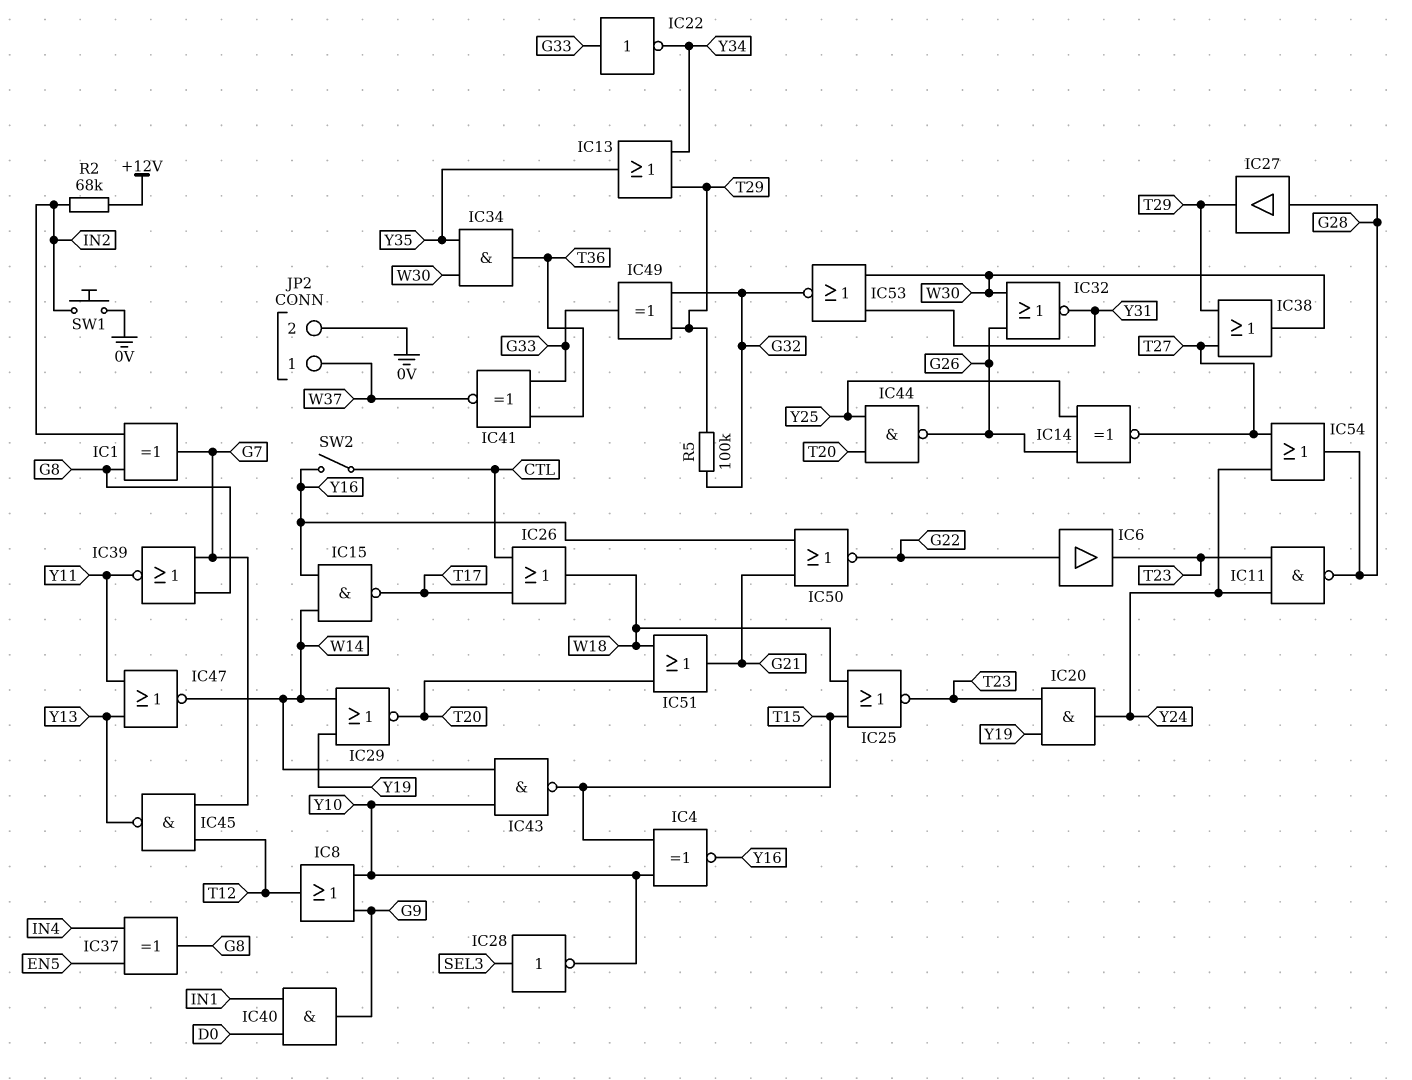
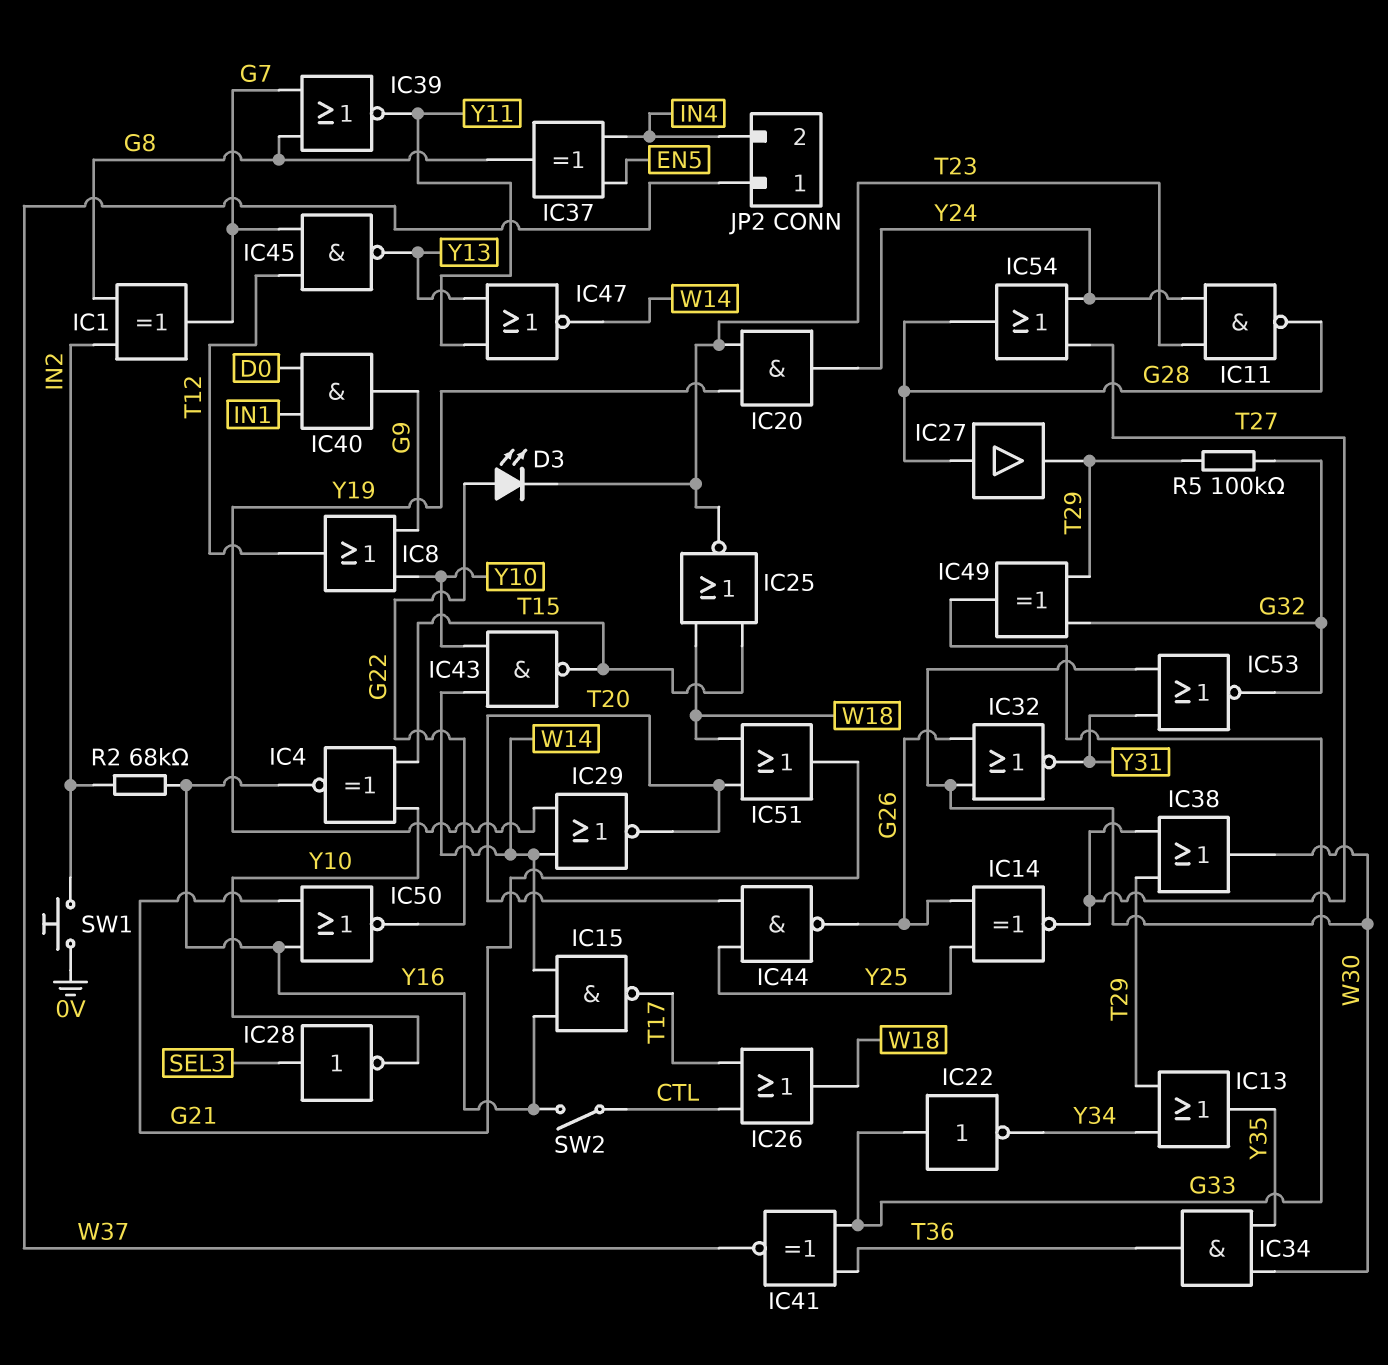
D3: none -> LED (A G22, K T23)
IC6: buffer (in G22, out T23) -> none
JP2 pin 2: 0V -> IN4
R2: 68k (+12V, IN2) -> 68k (IN2, Y16)

